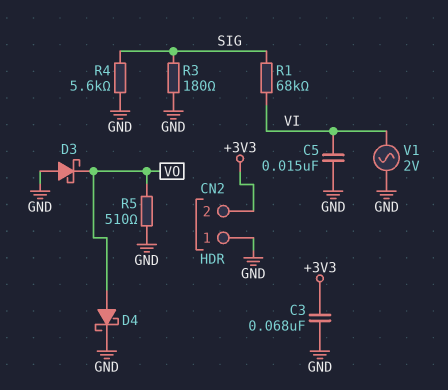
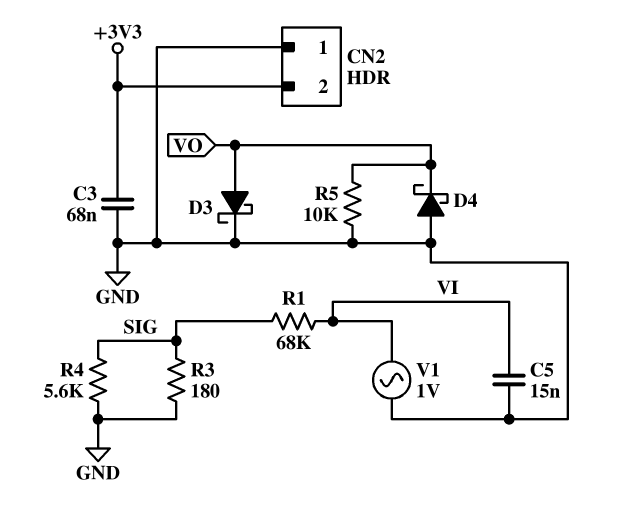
D3: schottky (A GND, K VO) -> schottky (A VO, K GND)
D4: schottky (A VO, K GND) -> schottky (A GND, K VO)
R5: 510 (GND, VO) -> 10k (GND, VO)
V1: AC 2V (GND, VI) -> AC 1V (GND, VI)

